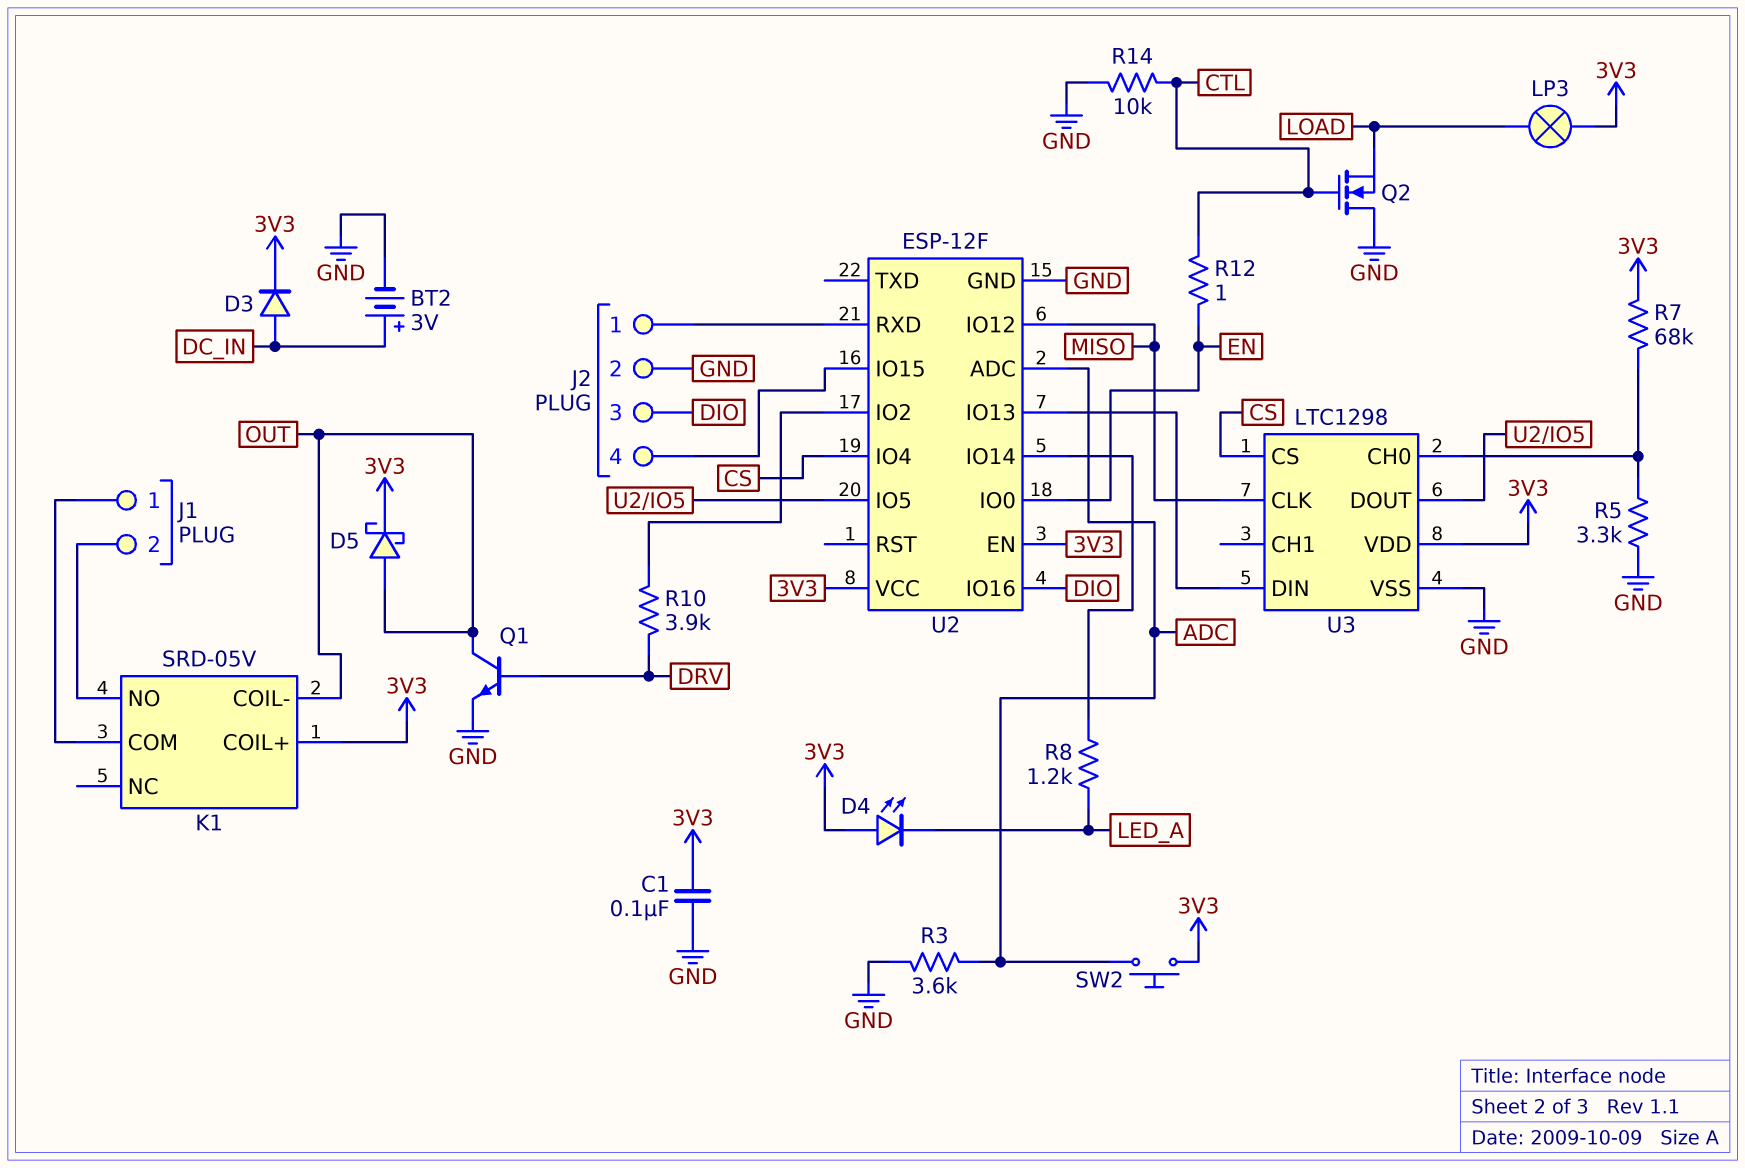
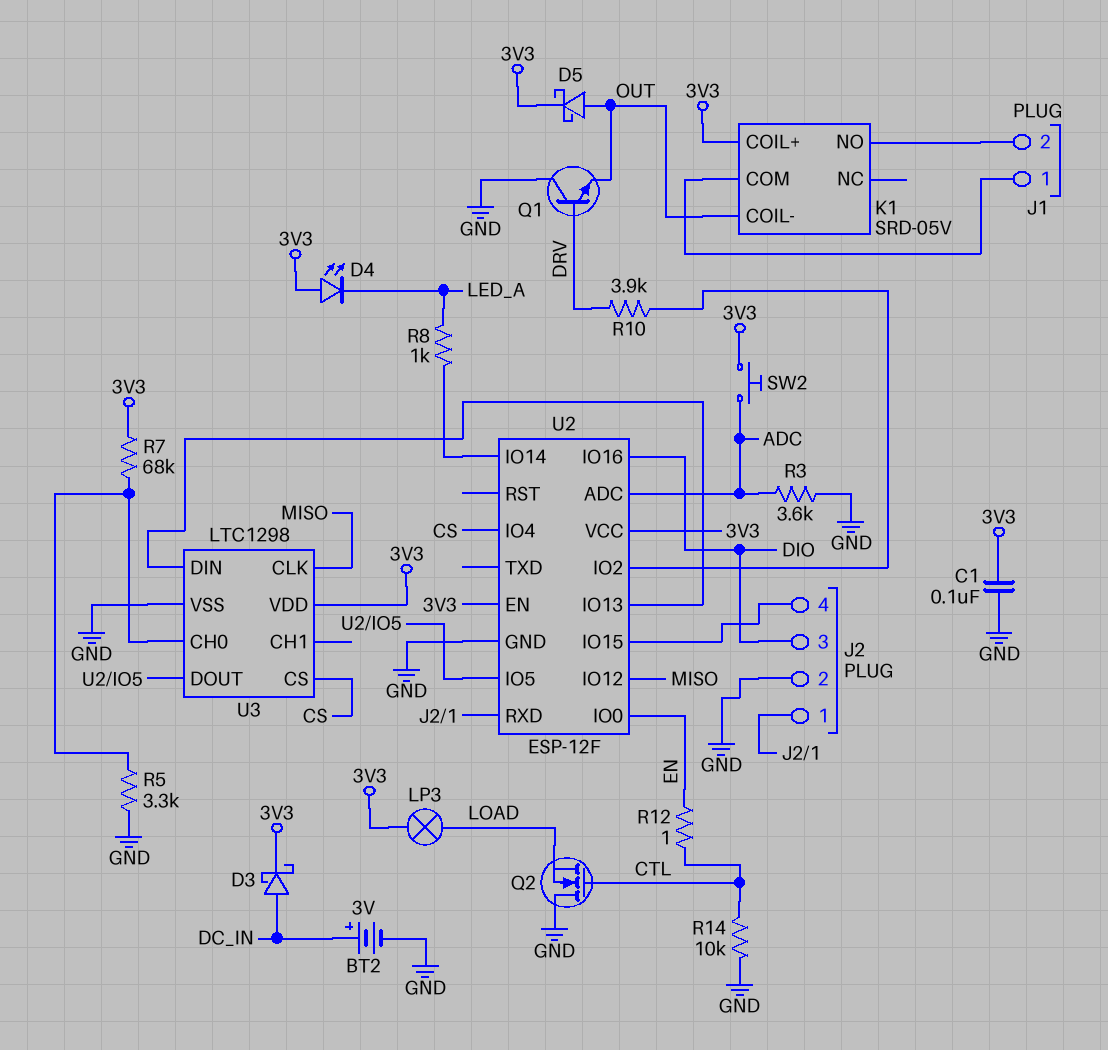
D3: diode (A DC_IN, K 3V3) -> schottky (A DC_IN, K 3V3)
Q1: NPN (B DRV, C OUT, E GND) -> NPN (B DRV, C GND, E OUT)
R8: 1.2k (LED_A, U2/IO14) -> 1k (LED_A, U2/IO14)

